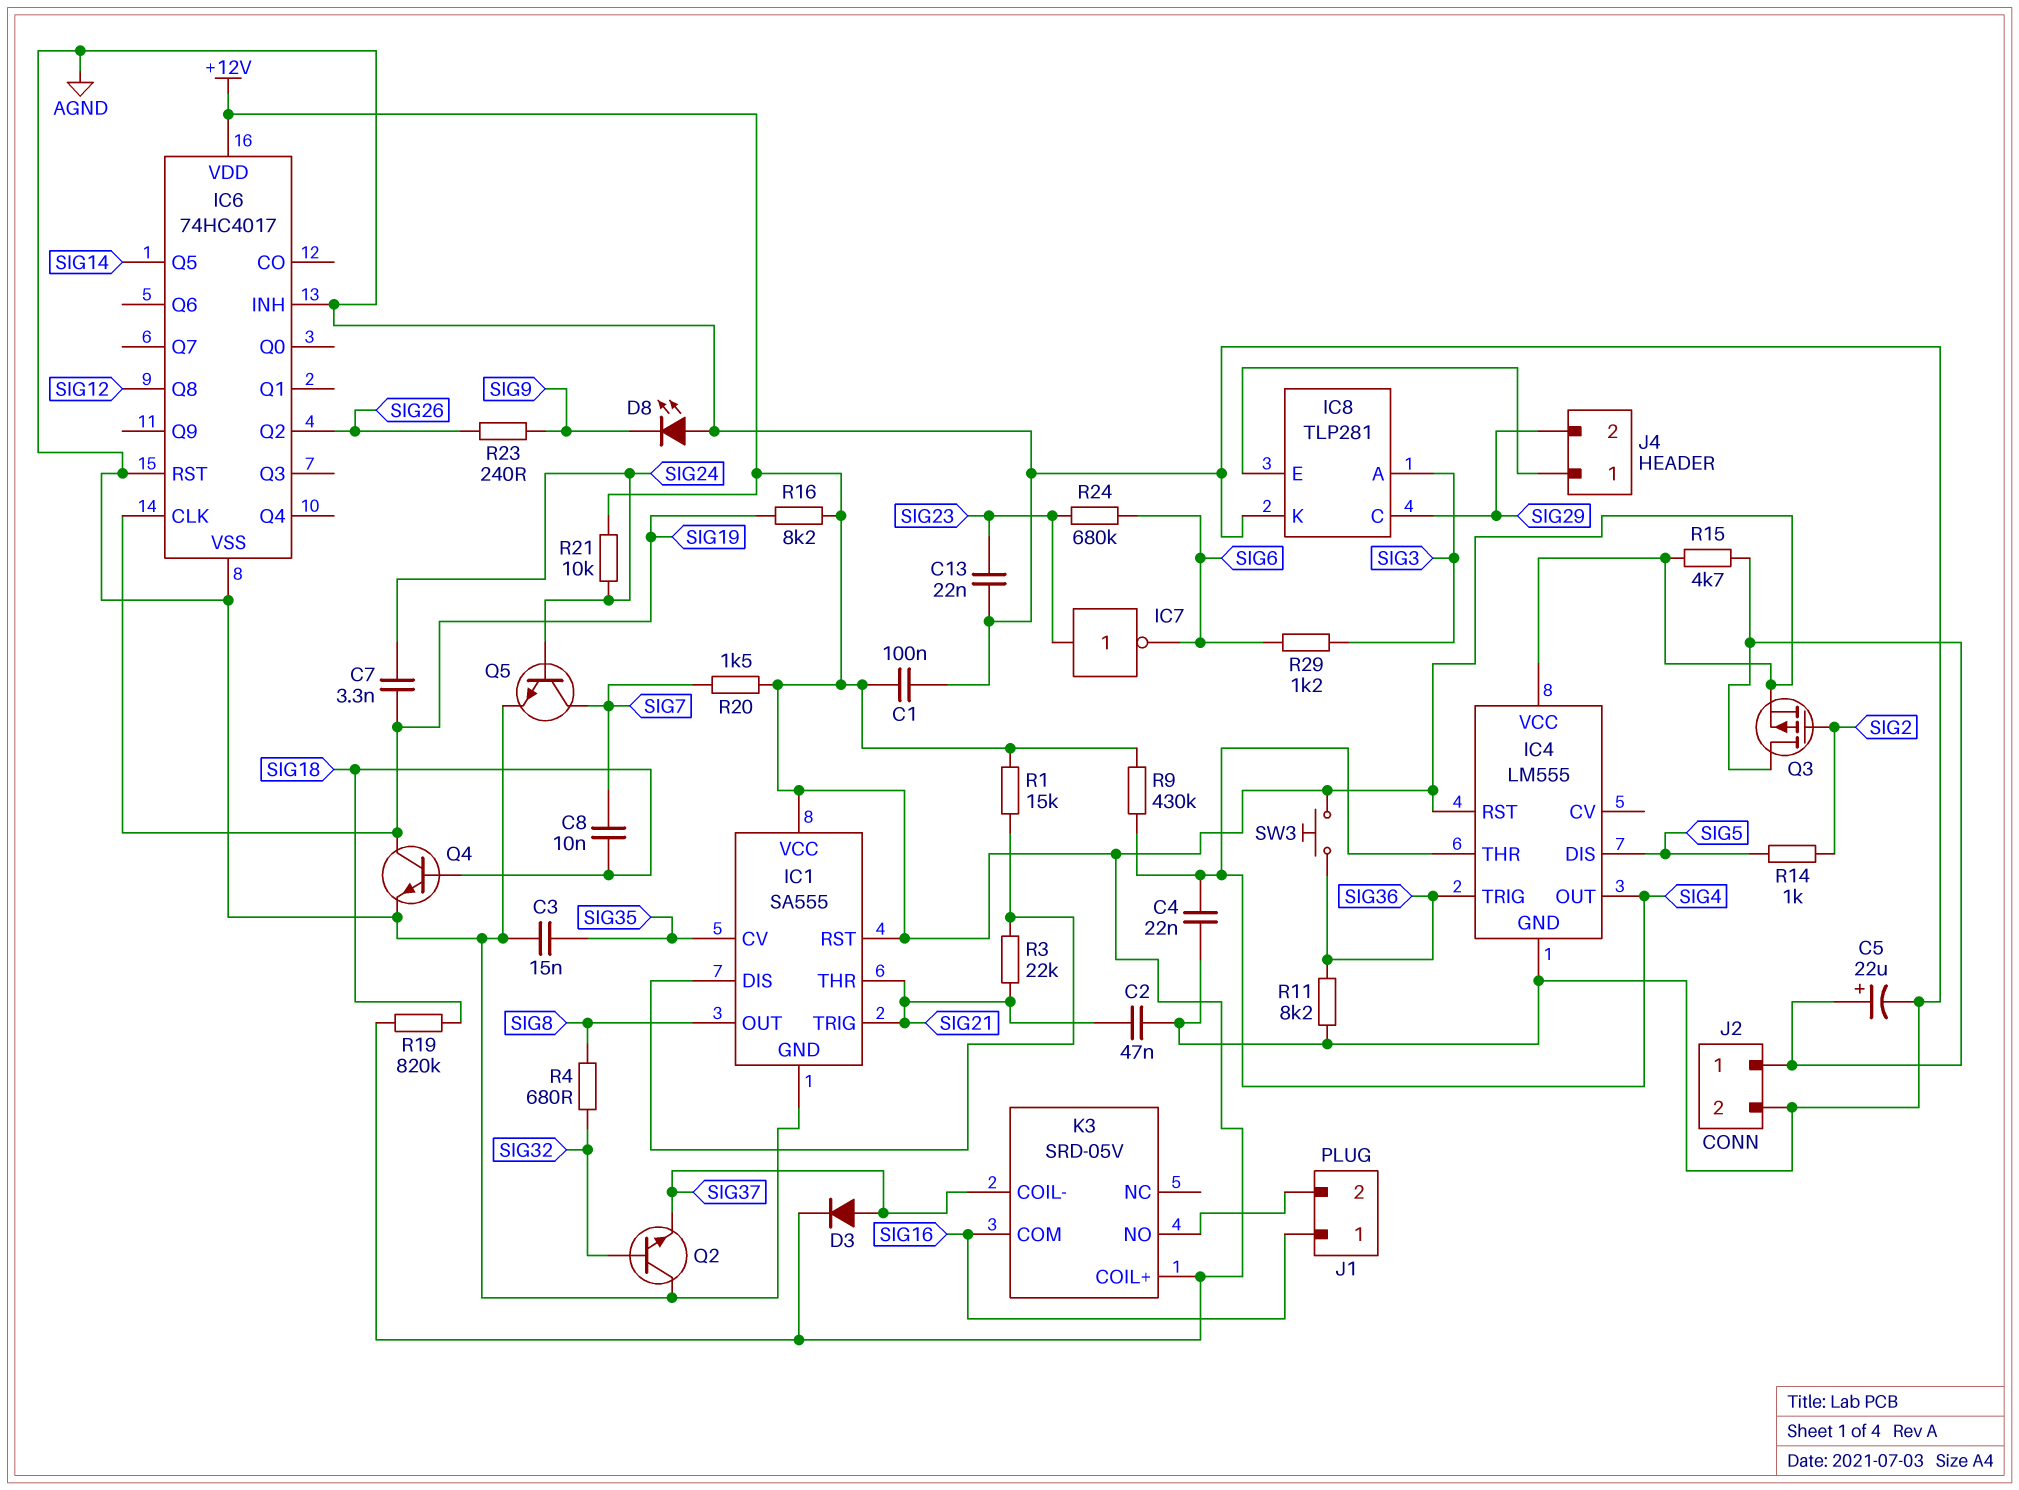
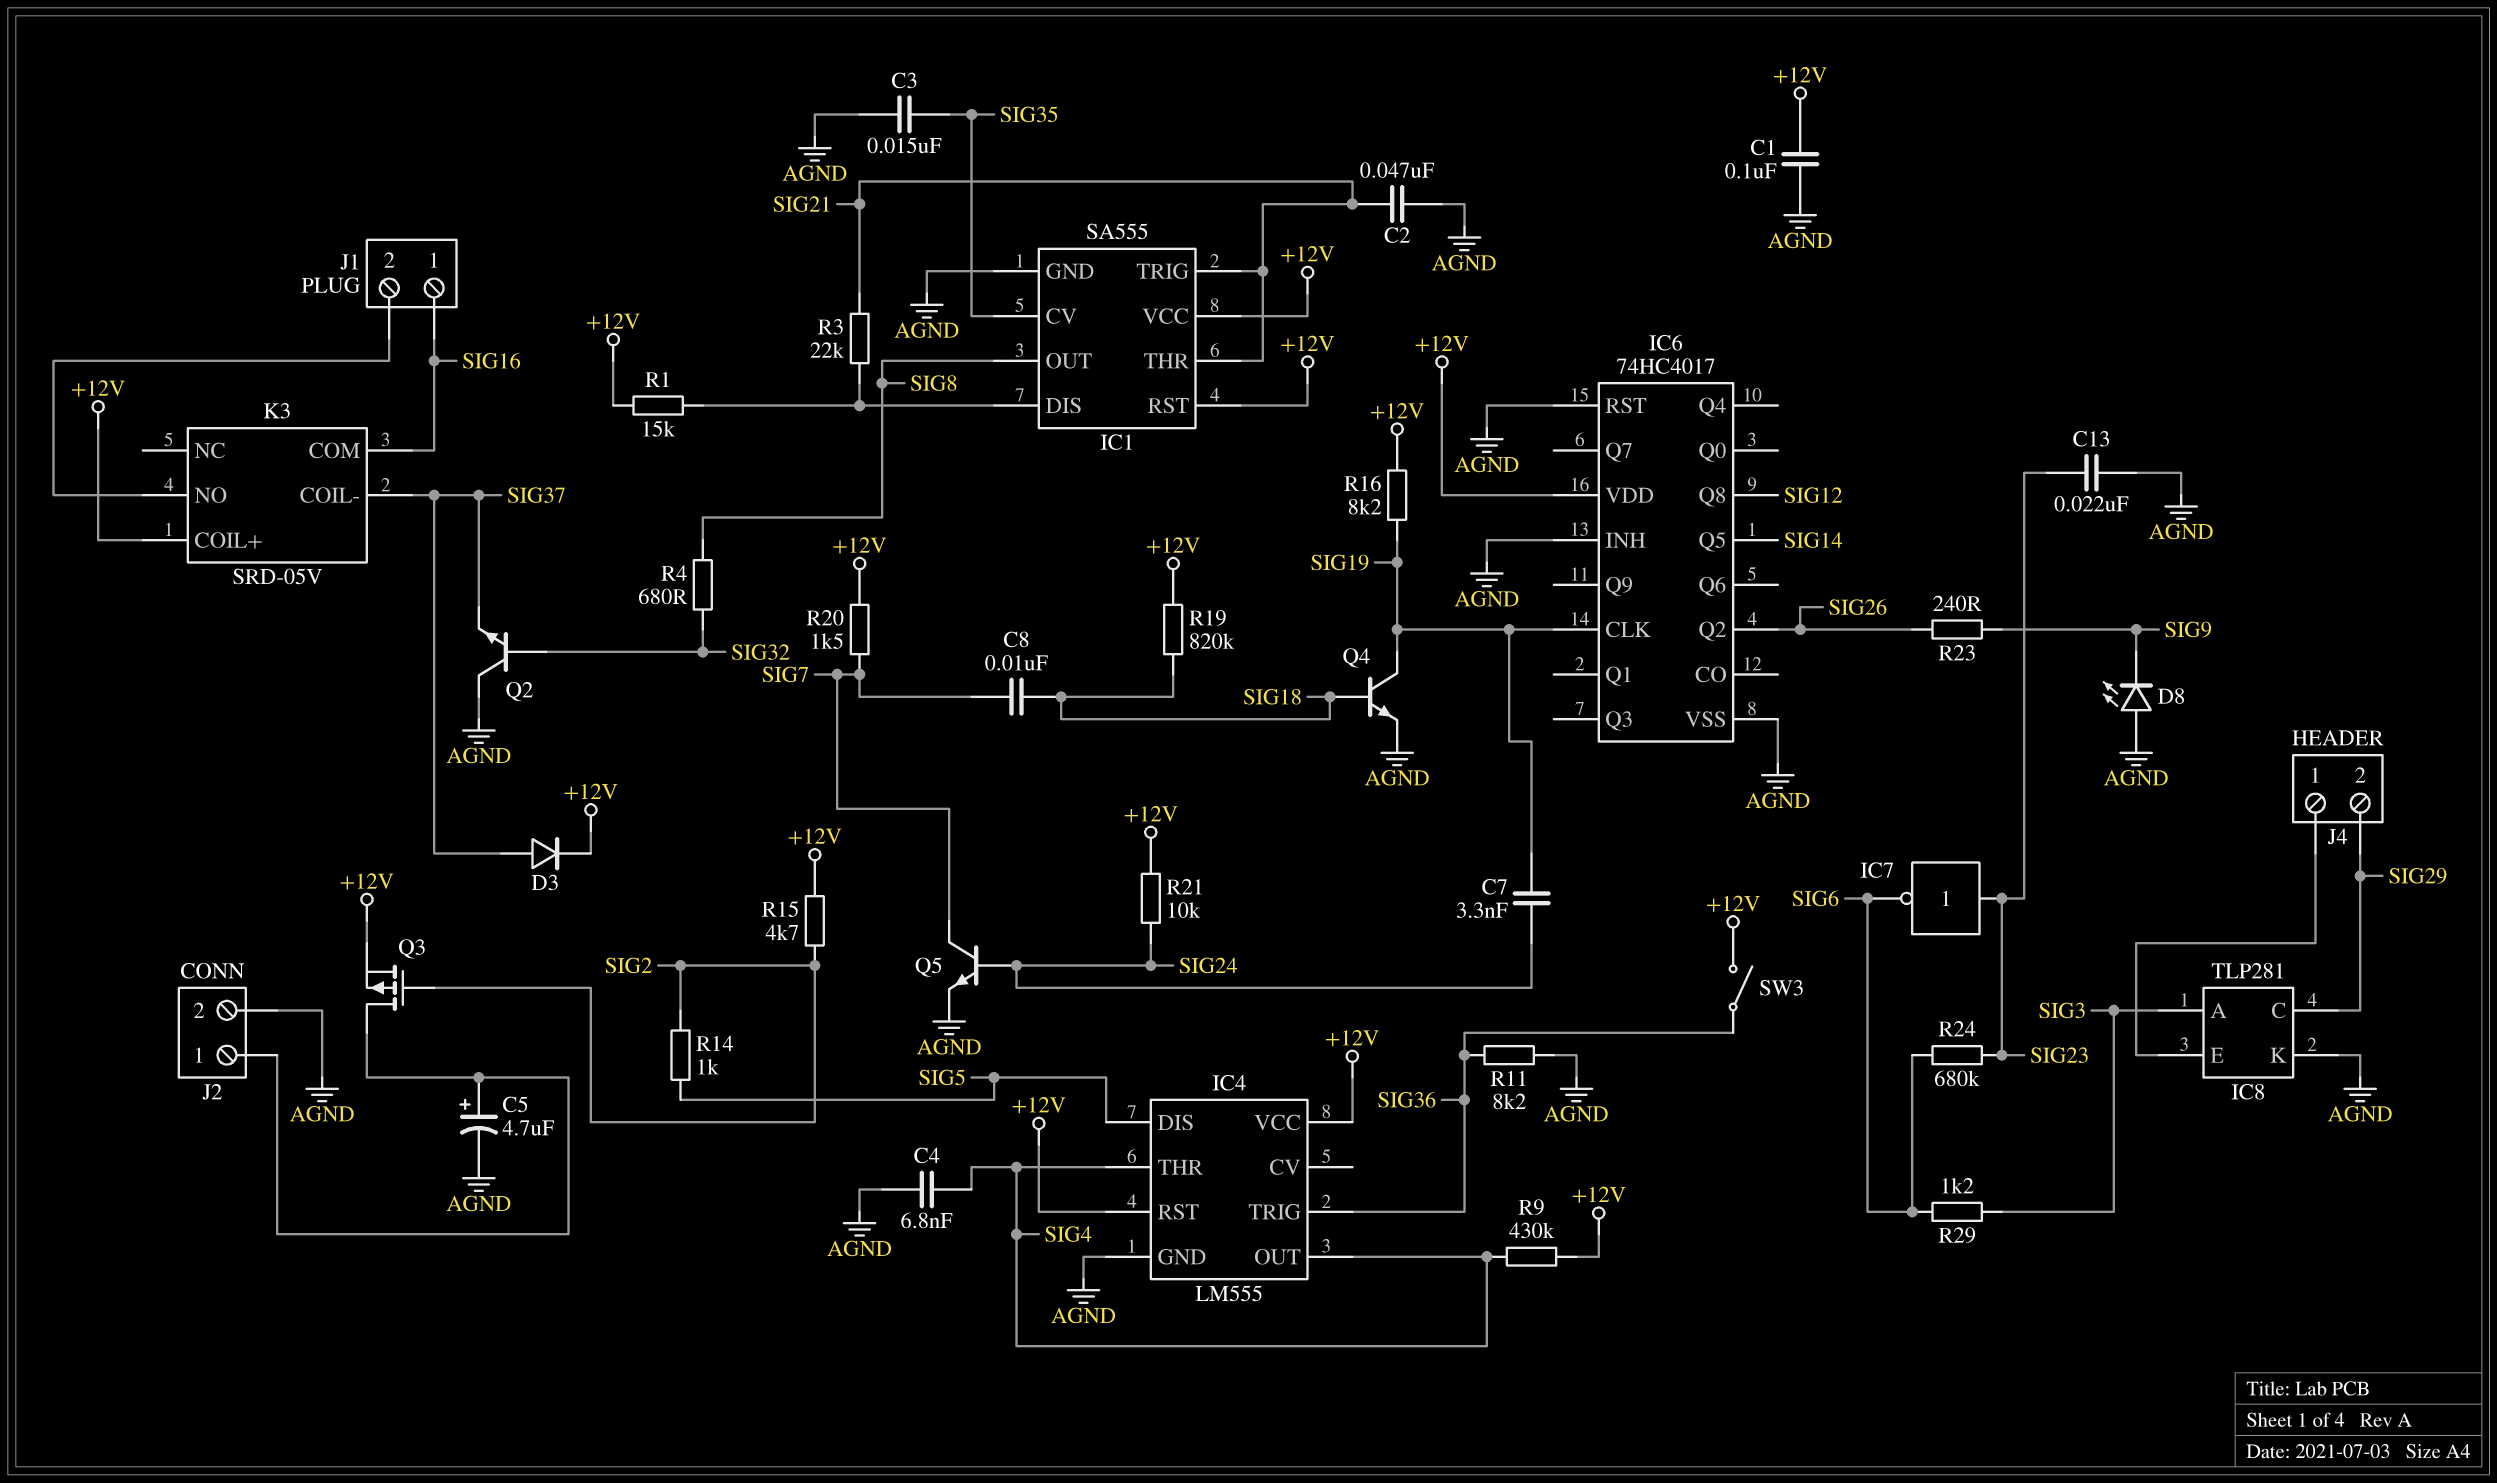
C4: 22nF (AGND, SIG4) -> 6.8nF (AGND, SIG4)
C5: 22uF (plus J2/1, minus AGND) -> 4.7uF (plus J2/1, minus AGND)
R15: 4.7k (+12V, J2/1) -> 4.7k (+12V, SIG2)
SW3: button (+12V, SIG36) -> switch (+12V, SIG36)

